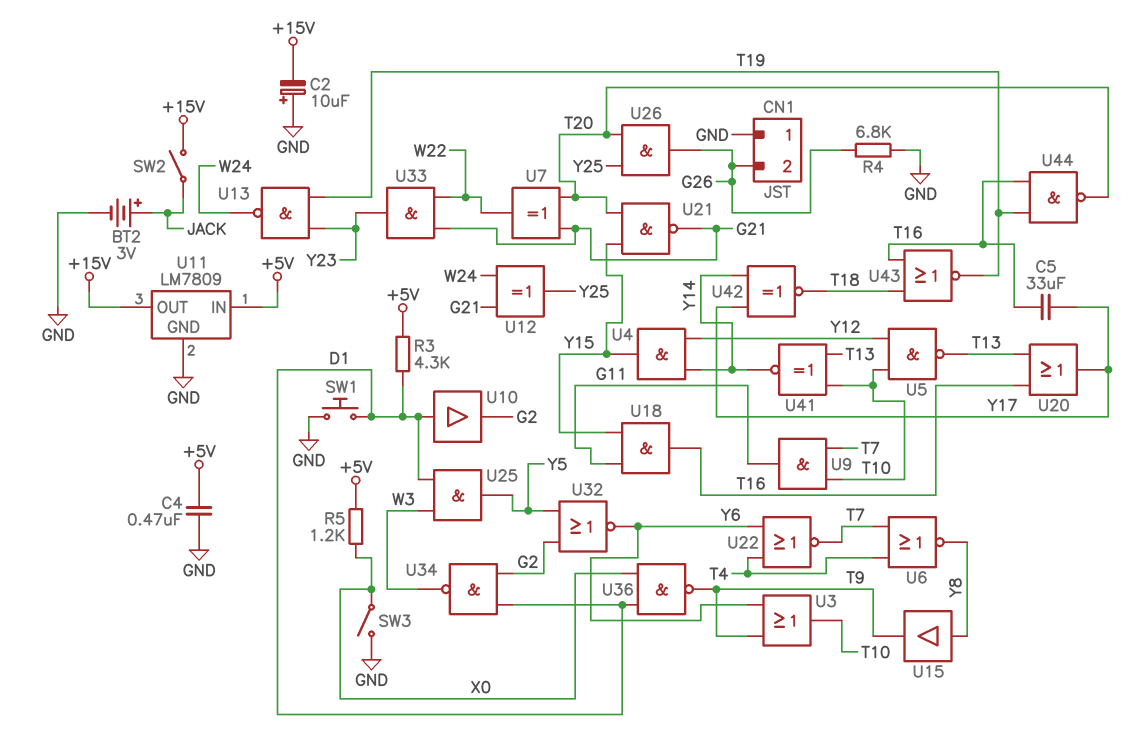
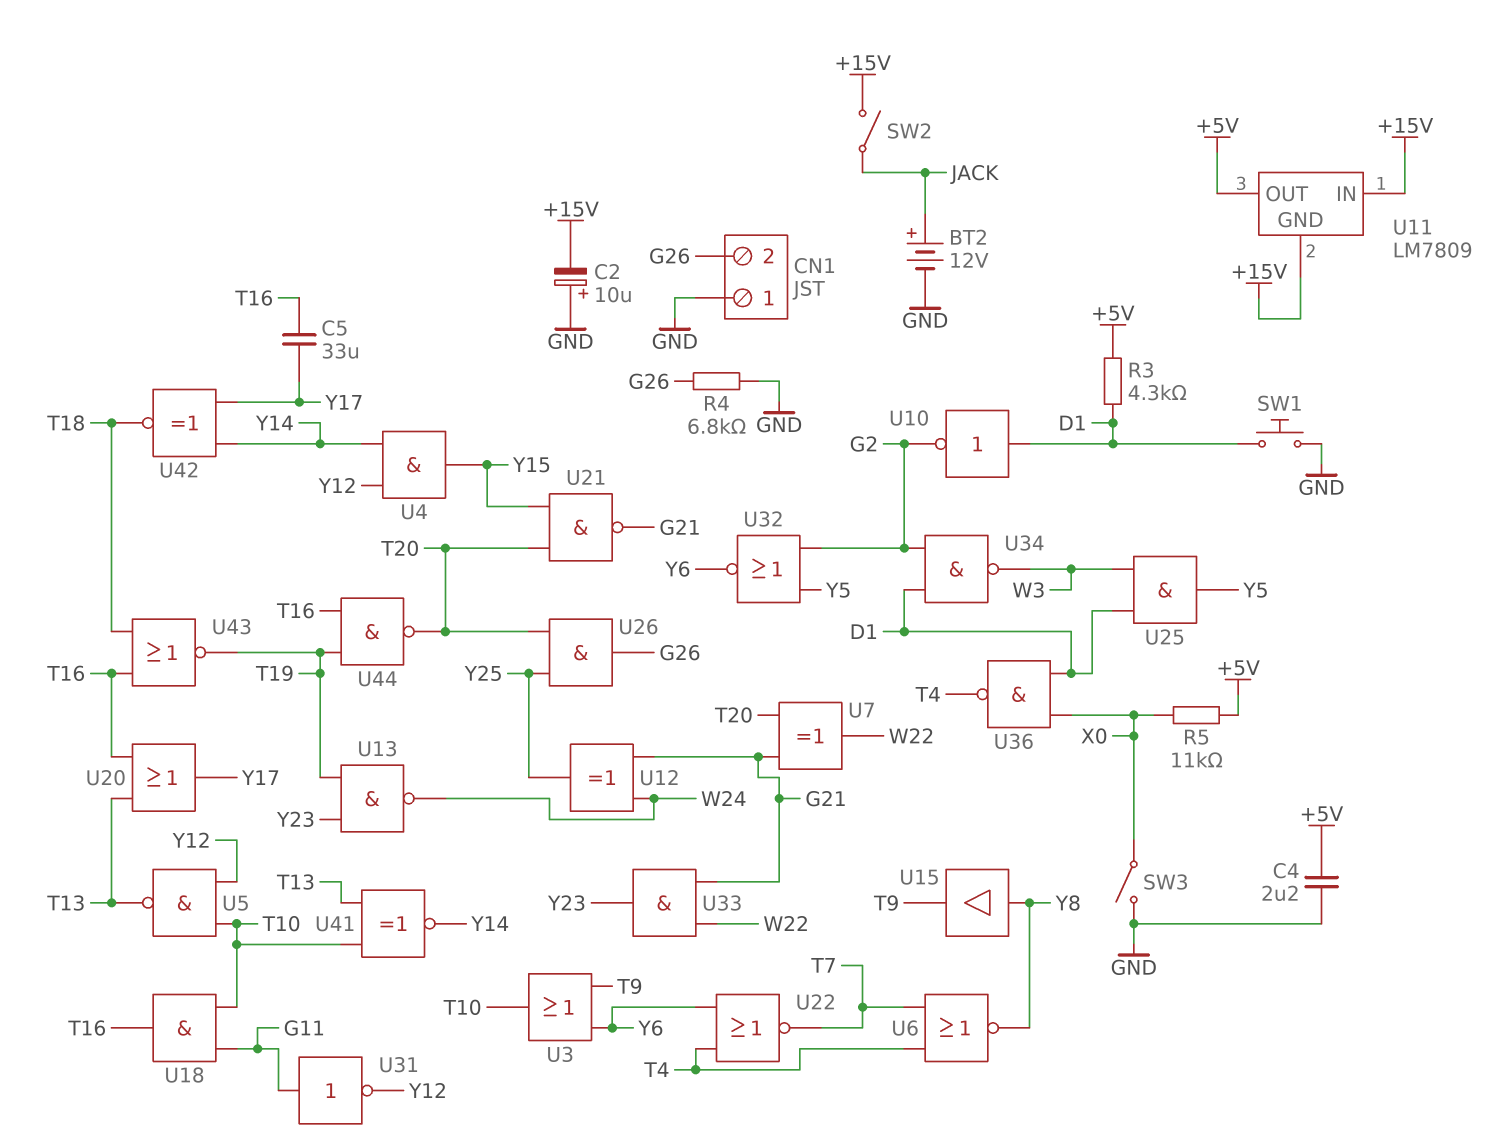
BT2: 3V (plus JACK, minus GND) -> 12V (plus JACK, minus GND)
C4: 470nF (+5V, GND) -> 2.2uF (+5V, GND)
R5: 1.2k (+5V, X0) -> 11k (+5V, X0)
U9: AND (in T7, in T10, out G11) -> none
U10: buffer (in D1, out G2) -> NOT (in D1, out G2)
U11 pin GND: GND -> +15V
U11 pin IN: +5V -> +15V
U11 pin OUT: +15V -> +5V
U18: AND (in G11, in Y15, out T16) -> AND (in G11, in T10, out T16)
U31: none -> NOT (in G11, out Y12)
U36: NAND (in D1, in X0, out T9) -> NAND (in D1, in X0, out T4)

